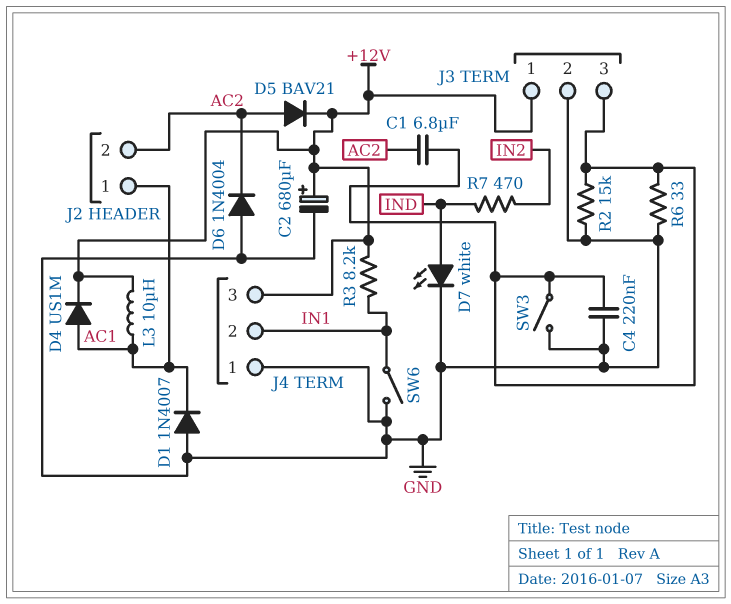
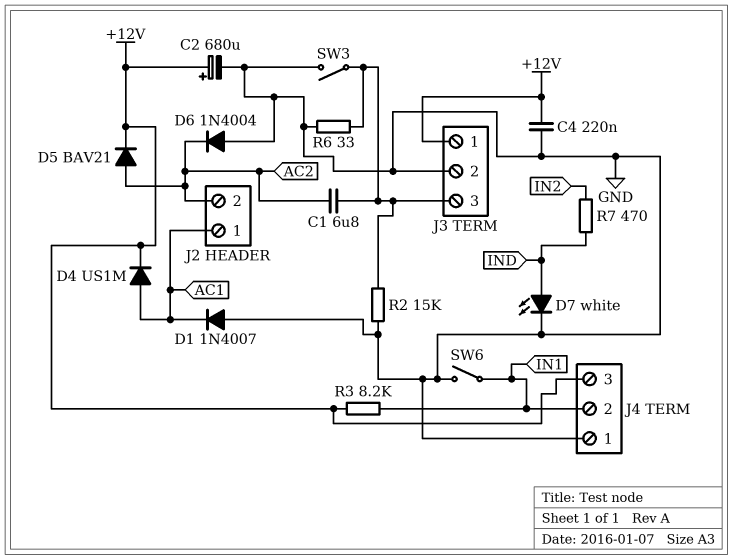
C4: 220nF (GND, J3/3) -> 220nF (+12V, GND)
L3: 10uH (+12V, AC1) -> none

